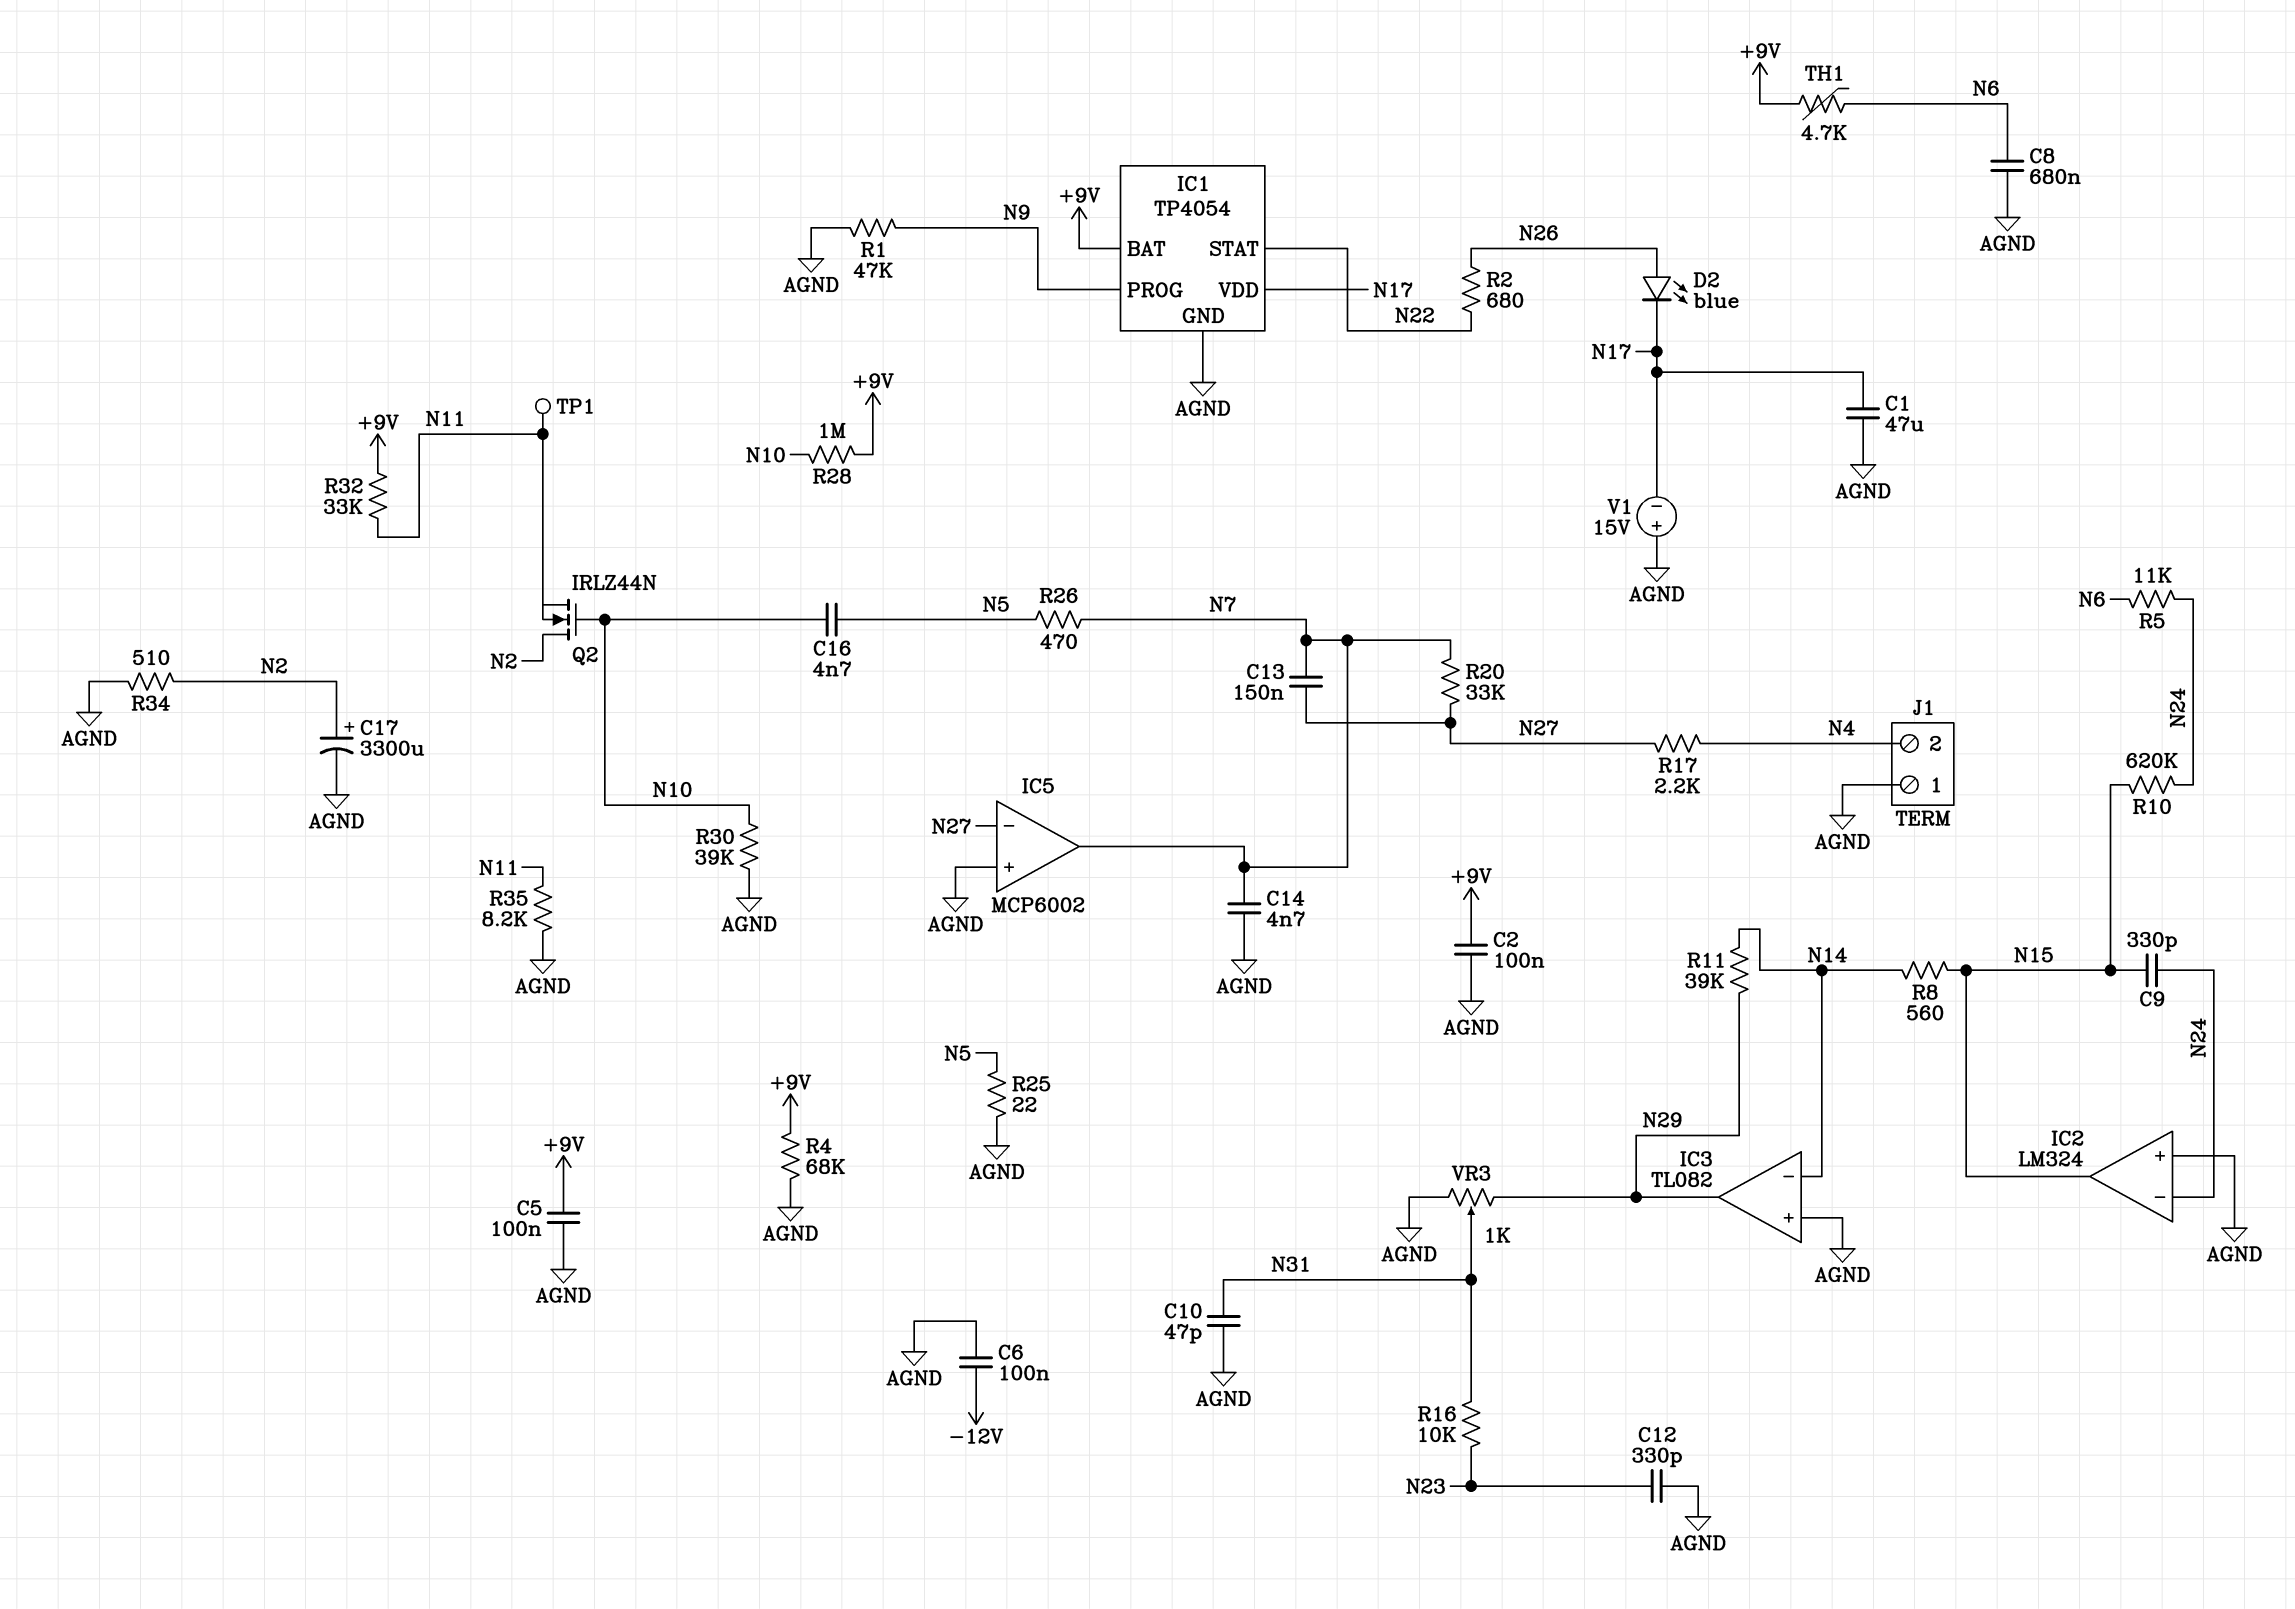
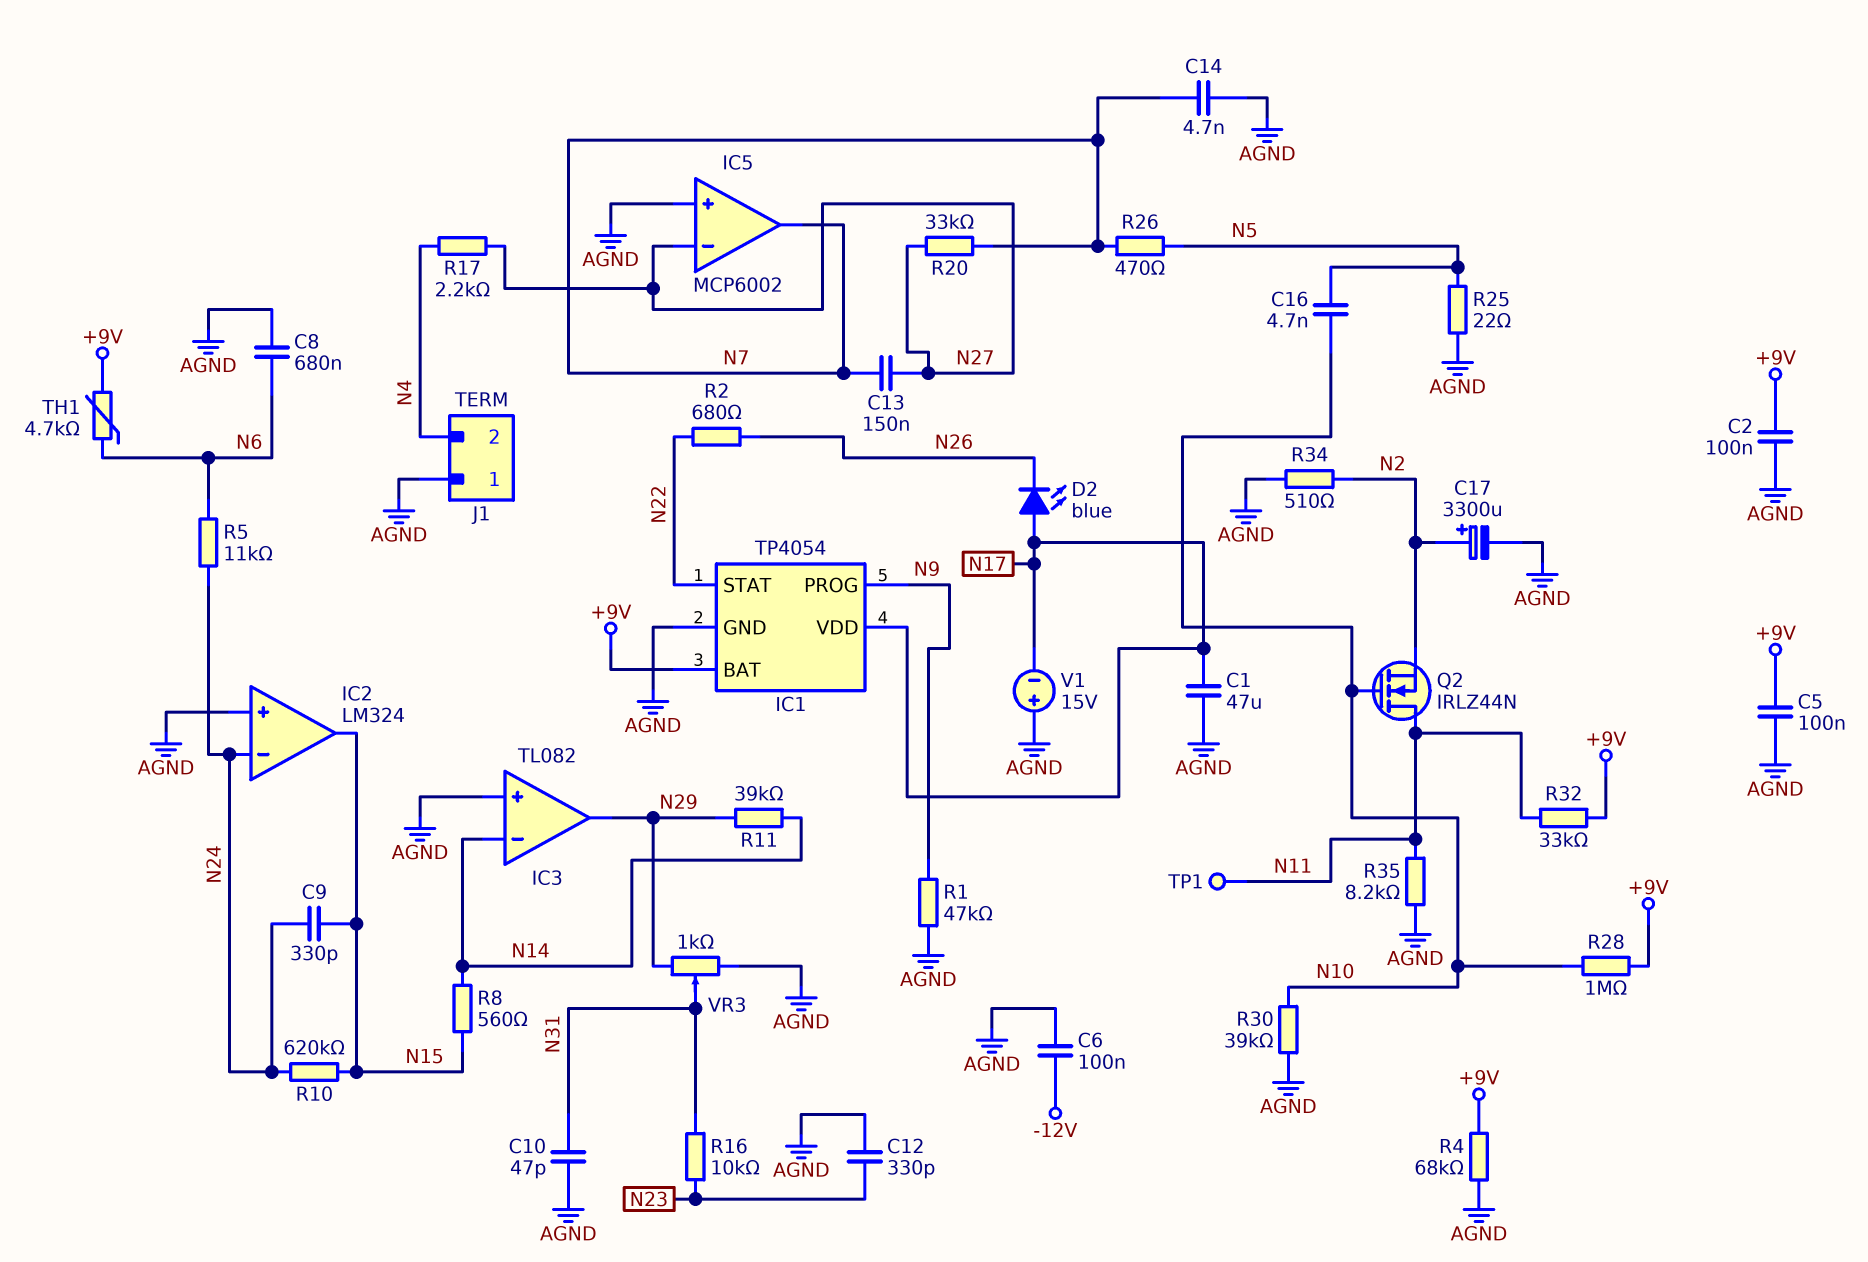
D2: LED blue (A N26, K N17) -> LED blue (A N17, K N26)
Q2: NMOS IRLZ44N (G N10, D N2, S N11) -> NMOS IRLZ44N (G N10, D N11, S N2)

